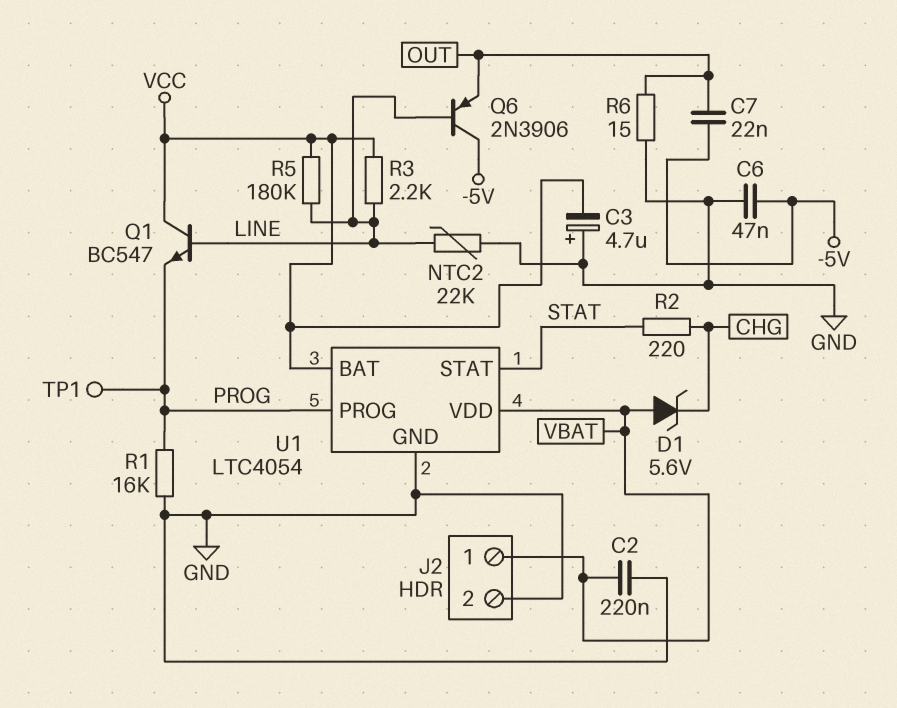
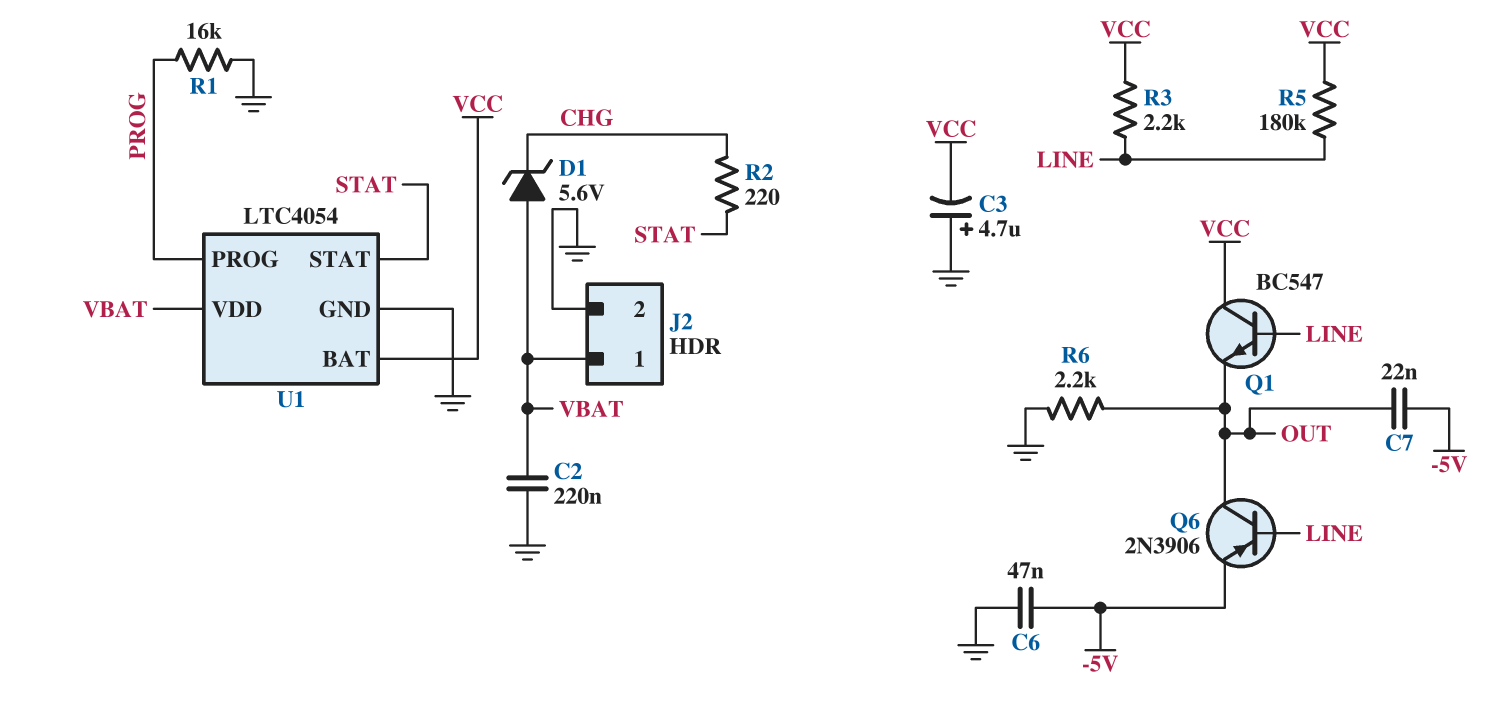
NTC2: 22k (GND, LINE) -> none
Q1: NPN BC547 (B LINE, C VCC, E PROG) -> NPN BC547 (B LINE, C VCC, E OUT)
Q6: PNP 2N3906 (B LINE, C -5V, E OUT) -> PNP 2N3906 (B LINE, C OUT, E -5V)
R6: 15 (GND, OUT) -> 2.2k (GND, OUT)
TP1: test point (PROG) -> none

